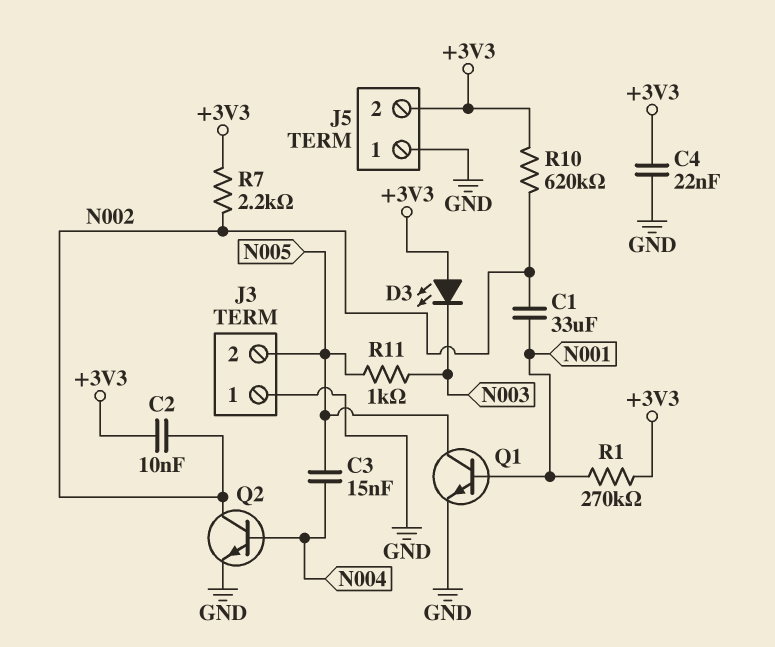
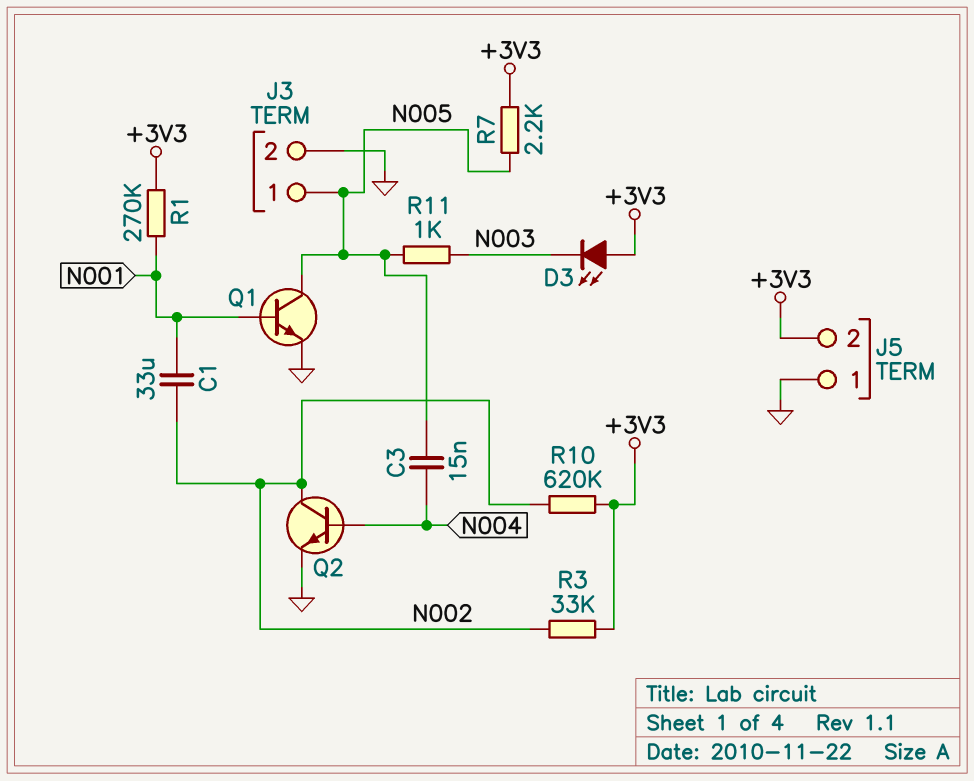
C2: 10nF (+3V3, N002) -> none
C4: 22nF (+3V3, GND) -> none
J3 pin 1: GND -> N005
J3 pin 2: N005 -> GND
R3: none -> 33k (+3V3, N002)
R7: 2.2k (+3V3, N002) -> 2.2k (+3V3, N005)

